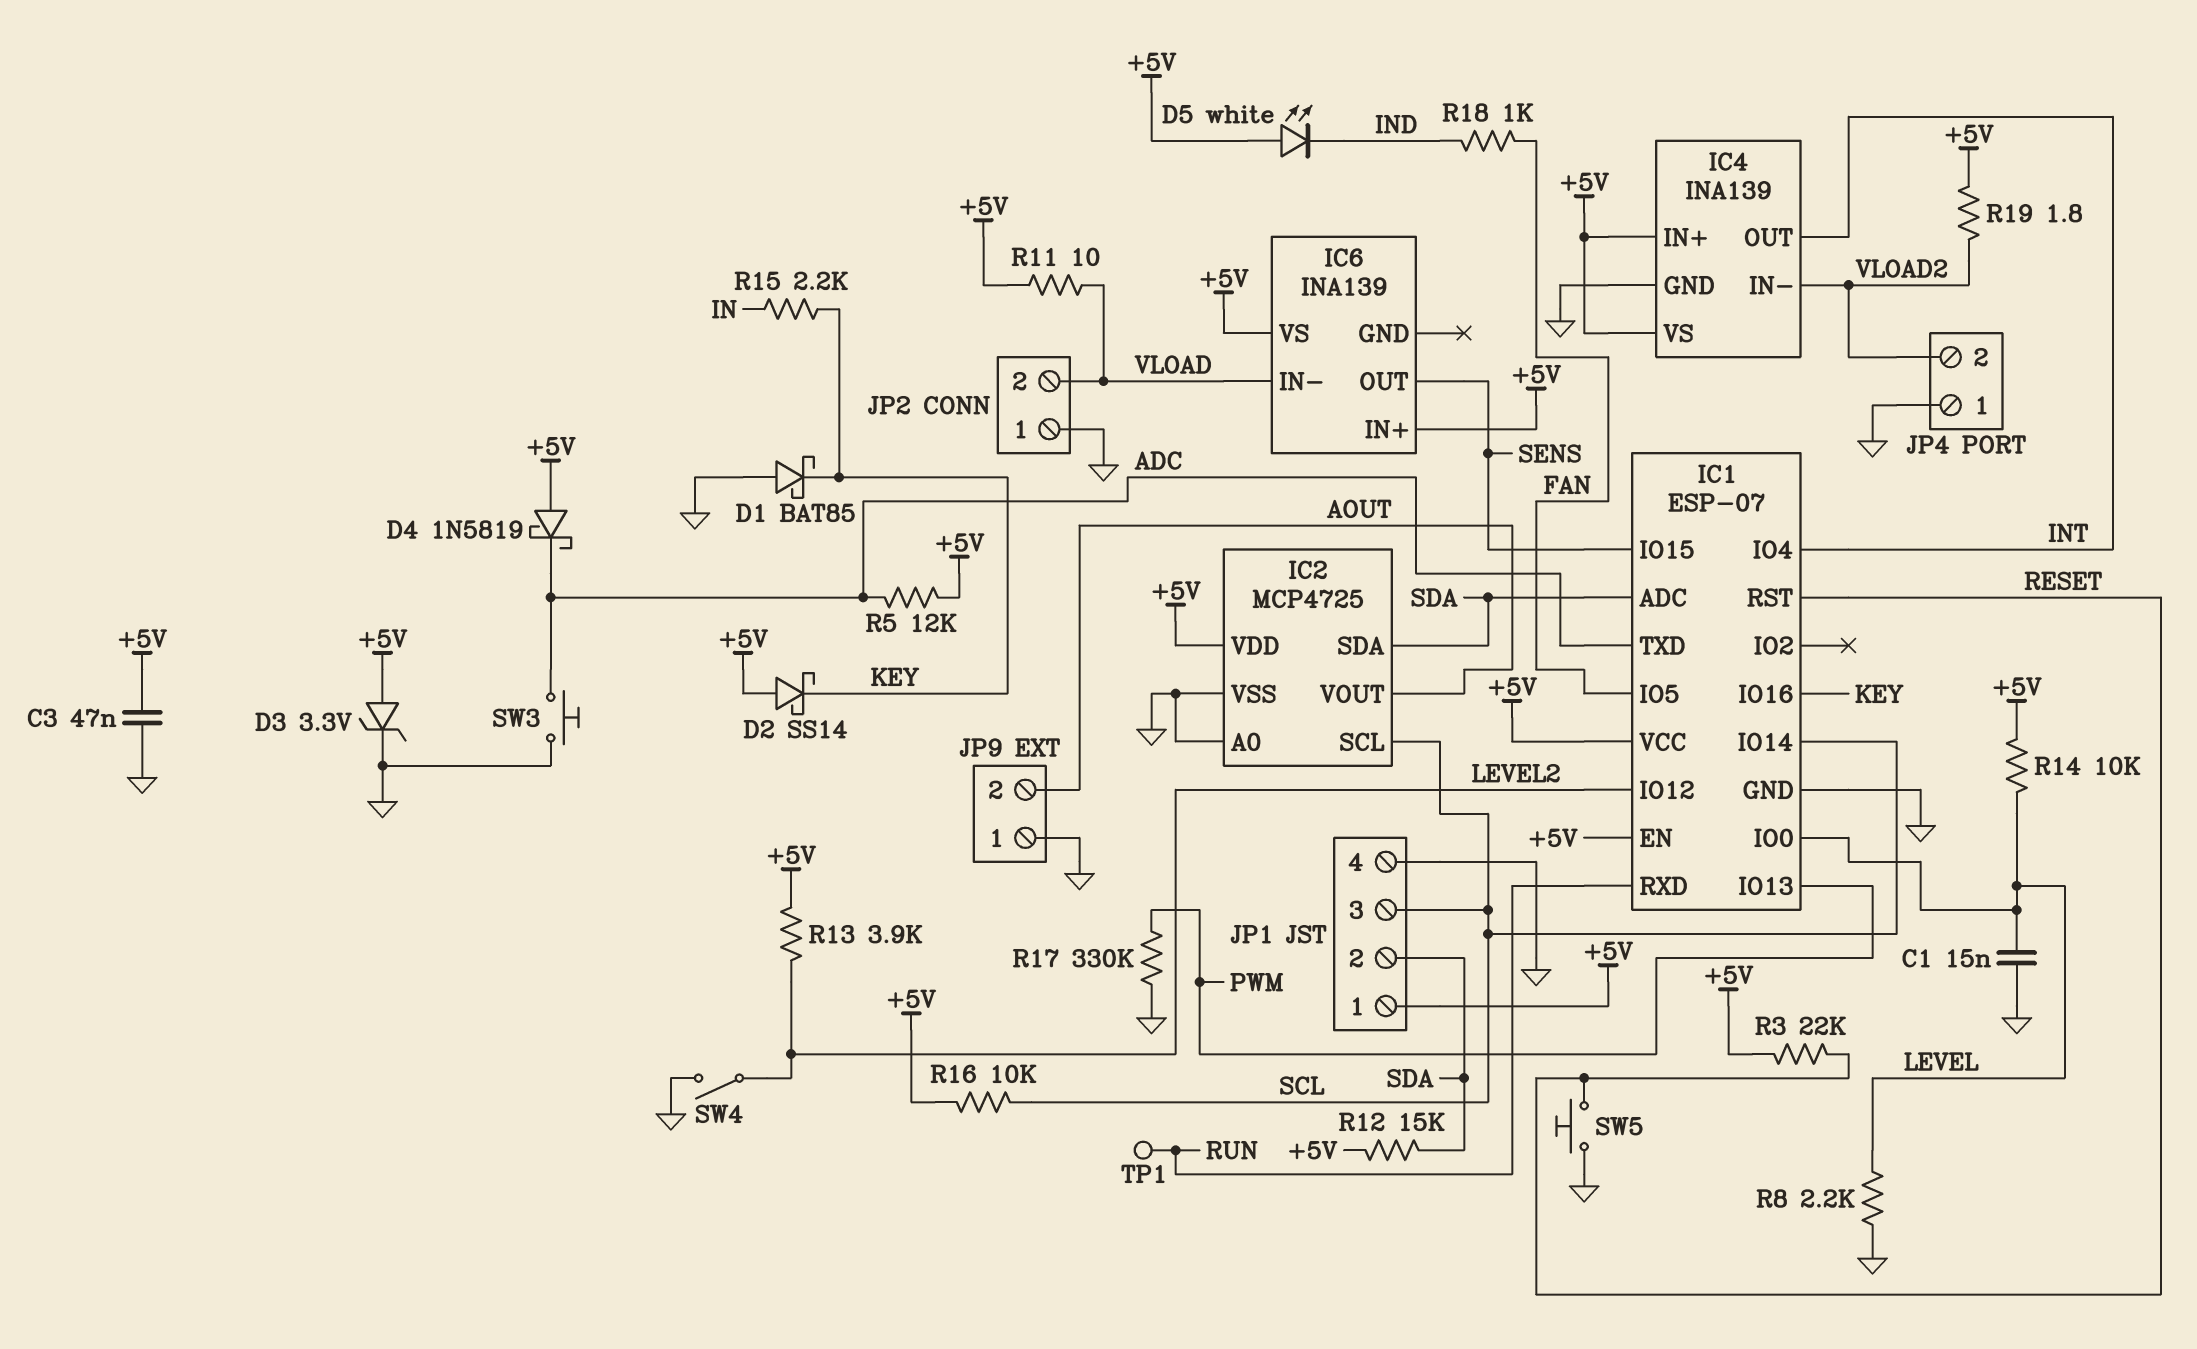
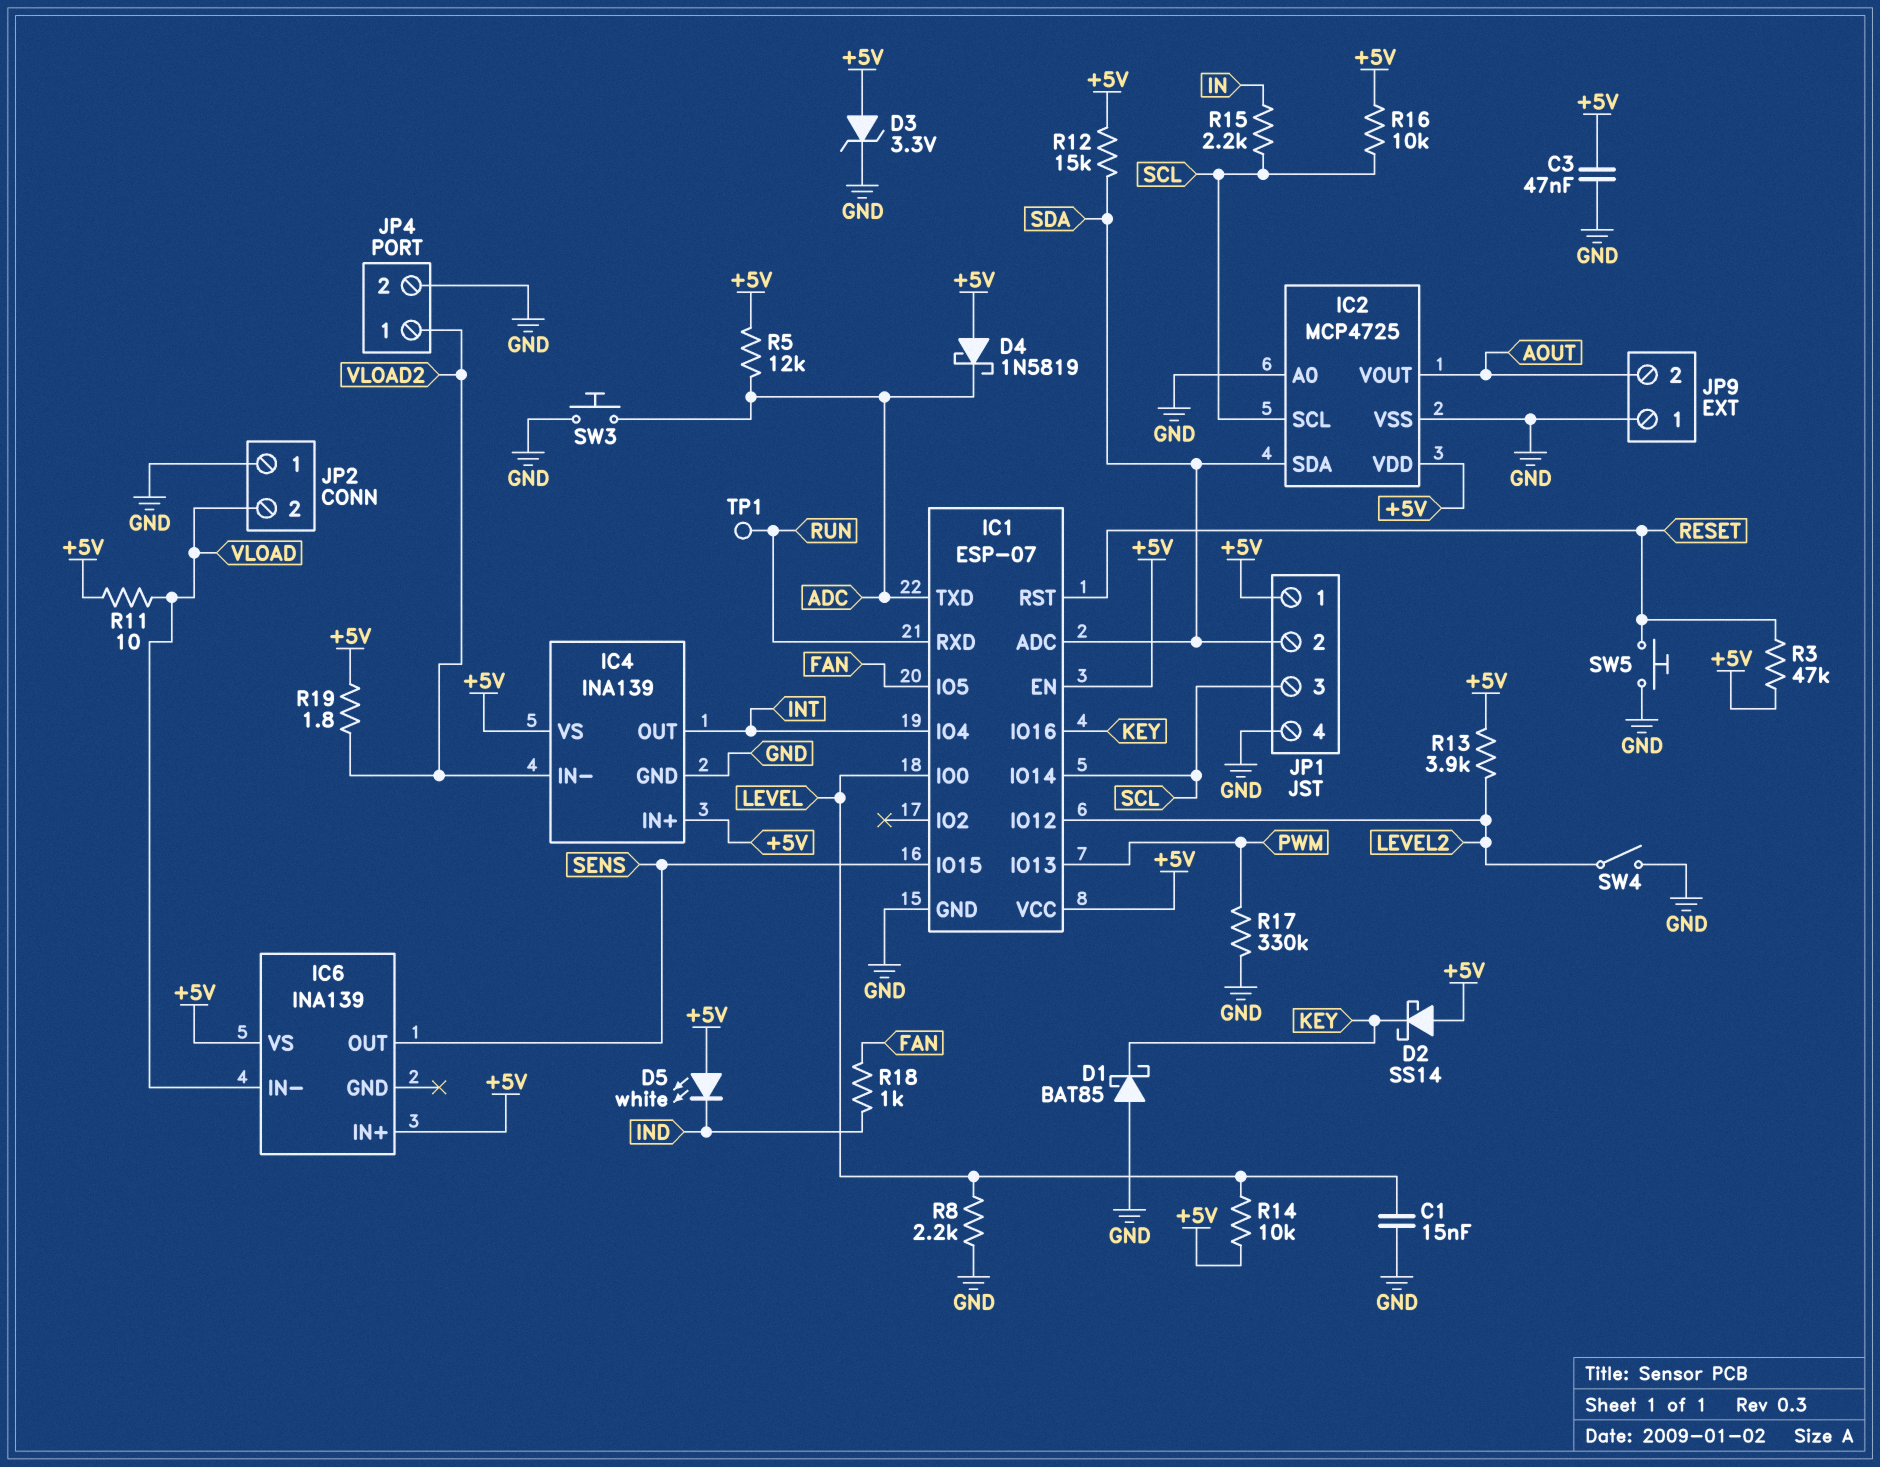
JP4 pin 1: GND -> VLOAD2
JP4 pin 2: VLOAD2 -> GND
R3: 22k (+5V, RESET) -> 47k (+5V, RESET)
R15: 2.2k (IN, KEY) -> 2.2k (IN, SCL)

